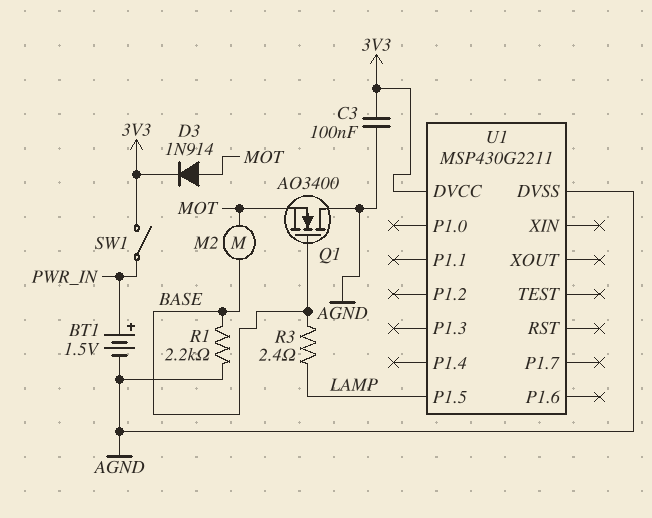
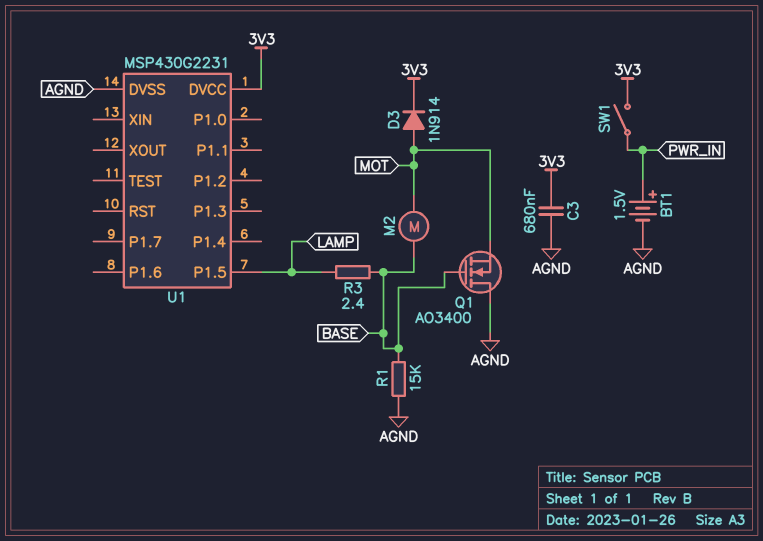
C3: 100nF (3V3, AGND) -> 680nF (3V3, AGND)
R1: 2.2k (AGND, BASE) -> 15k (AGND, BASE)
U1: MSP430G2211 -> MSP430G2231

